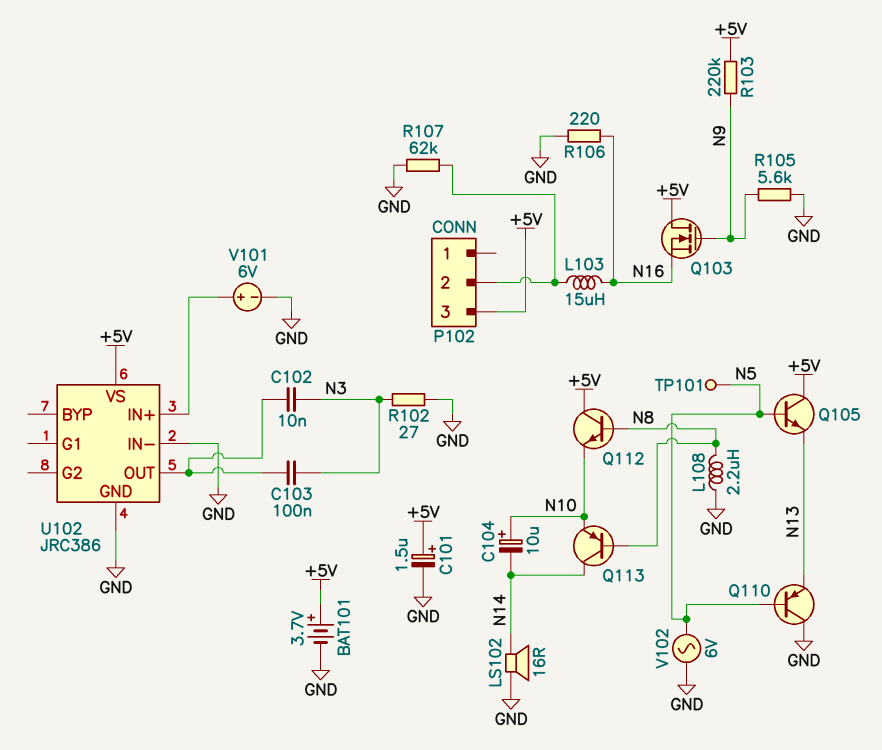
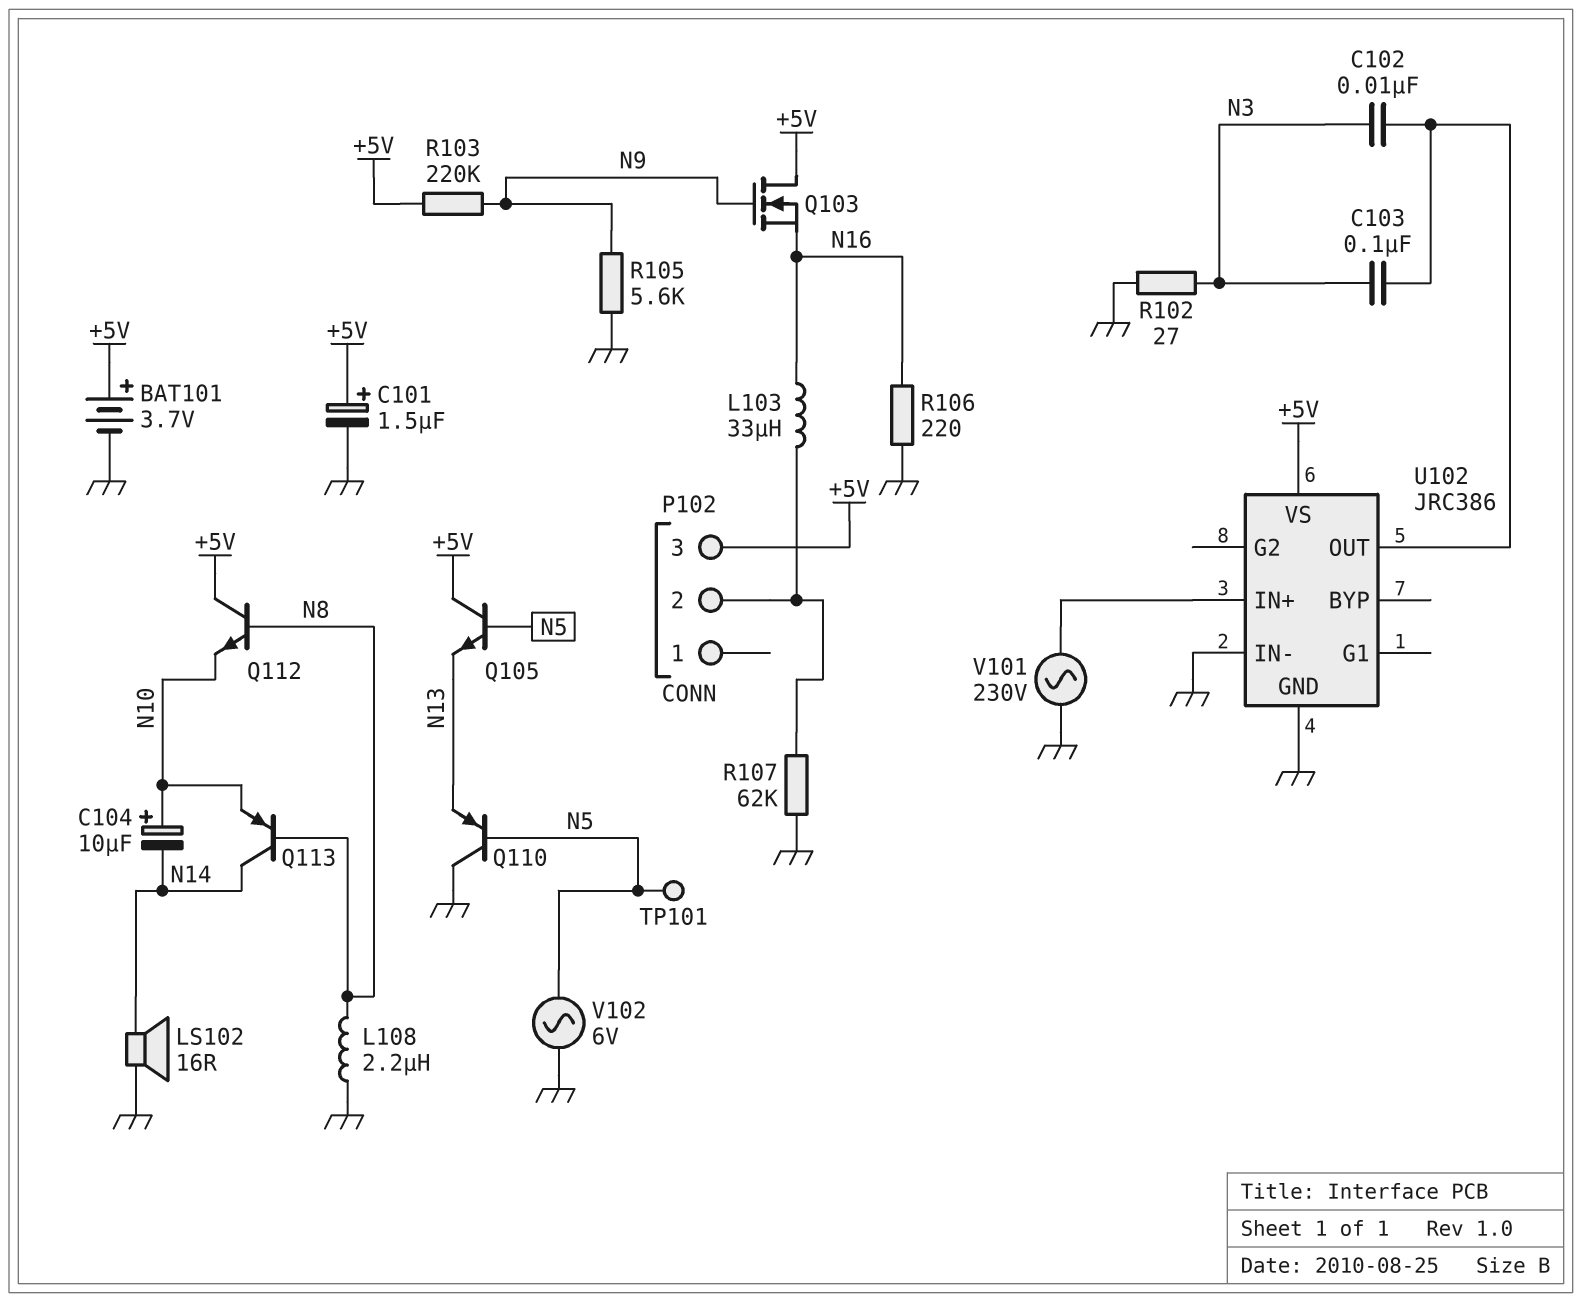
L103: 15uH (N16, P102/2) -> 33uH (N16, P102/2)
V101: 6V (plus U102/IN+, minus GND) -> AC 230V (GND, U102/IN+)

